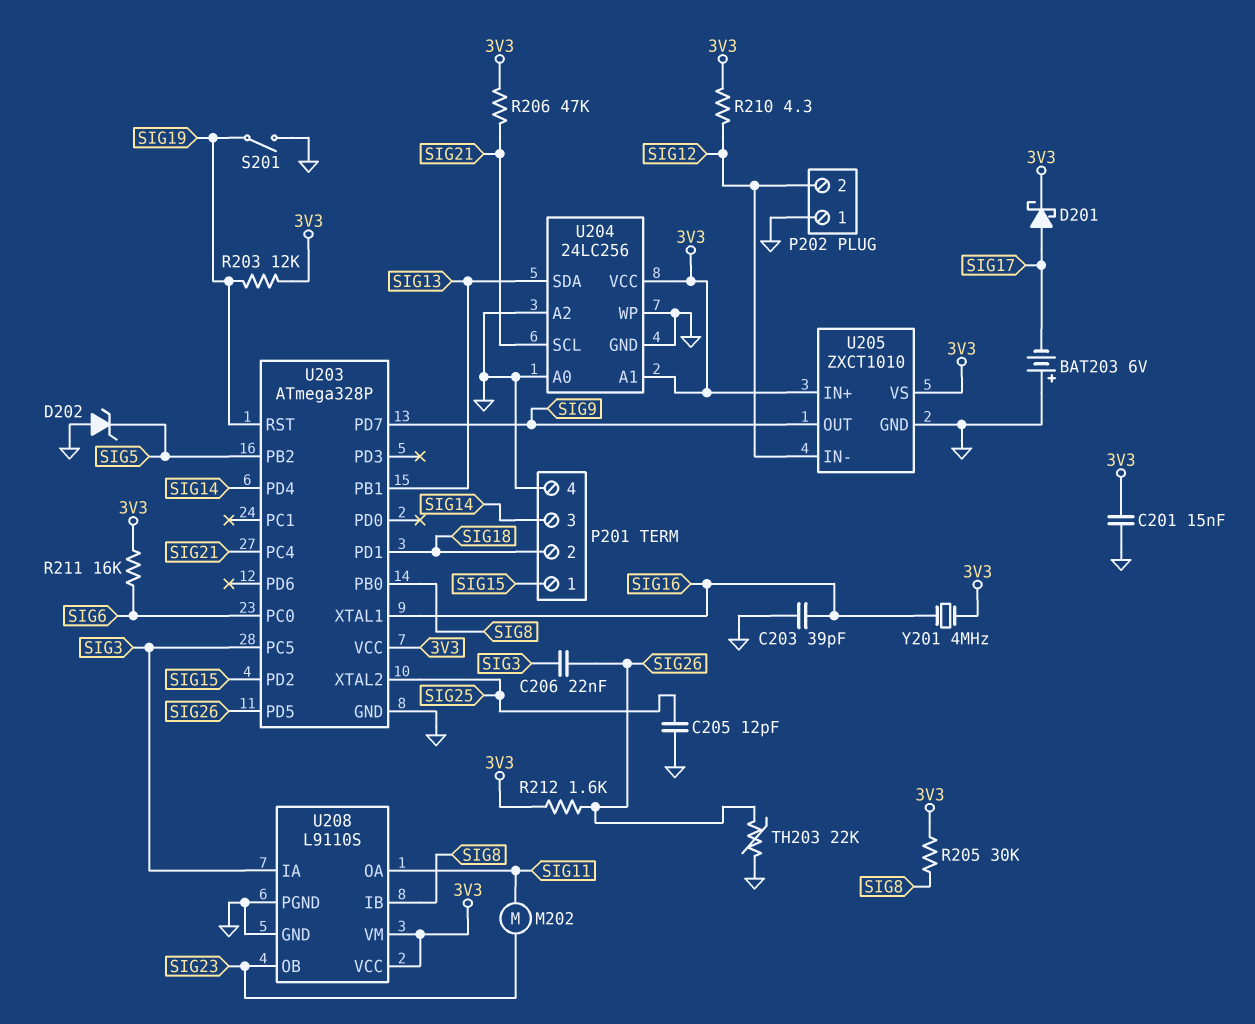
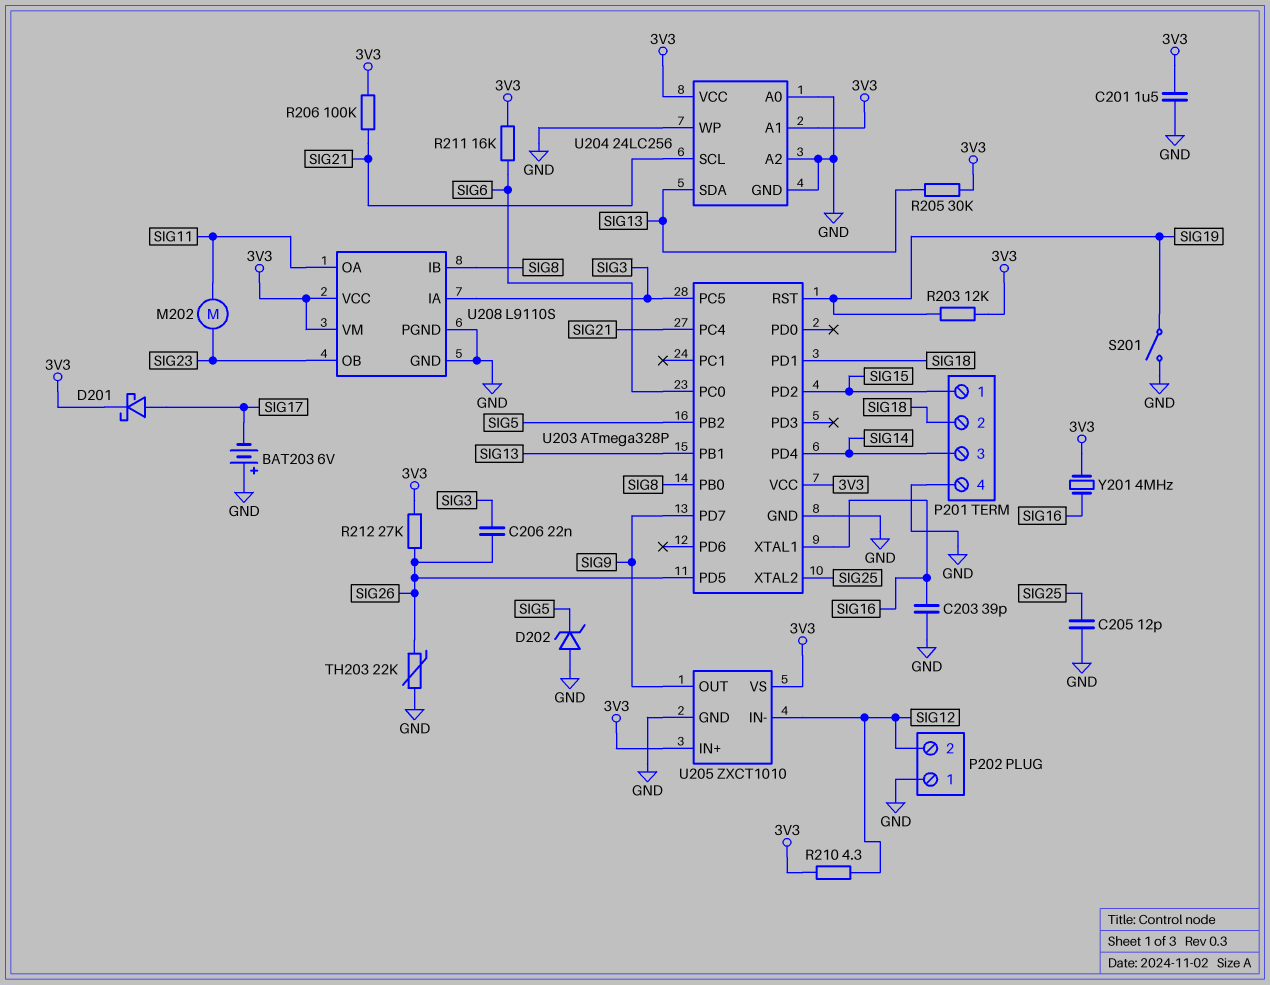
C201: 15nF (3V3, GND) -> 1.5uF (3V3, GND)
R205: 30k (3V3, SIG8) -> 30k (3V3, SIG13)
R206: 47k (3V3, SIG21) -> 100k (3V3, SIG21)
R212: 1.6k (3V3, SIG26) -> 27k (3V3, SIG26)

